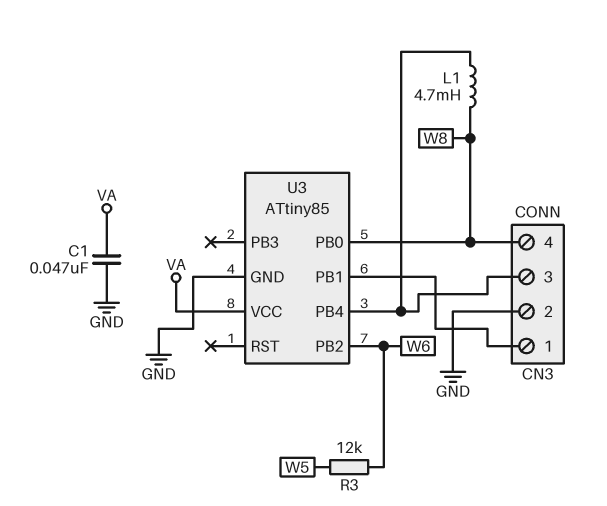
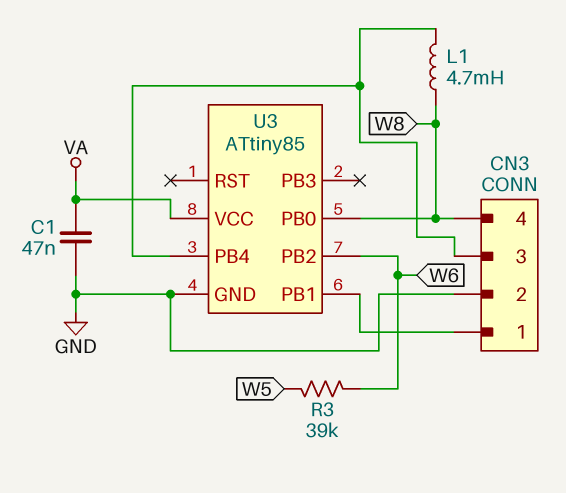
R3: 12k (W5, W6) -> 39k (W5, W6)

